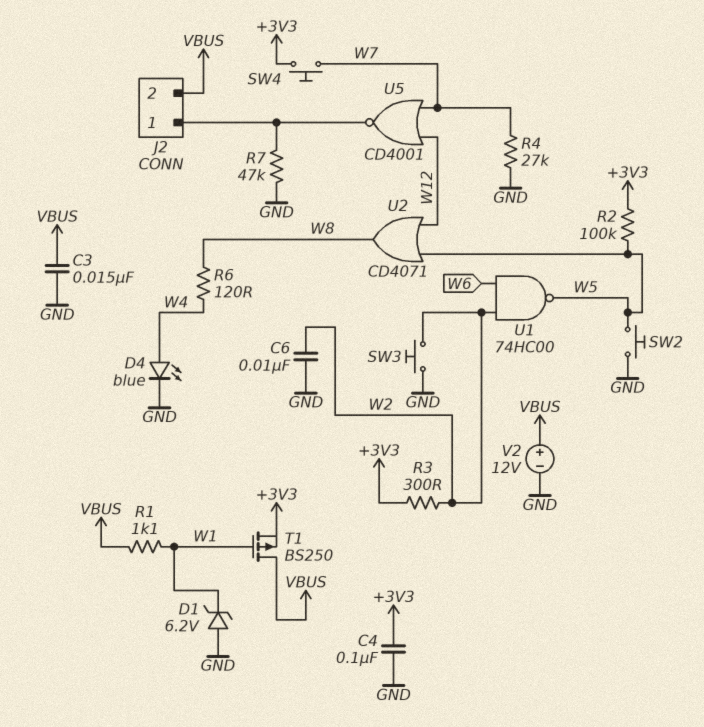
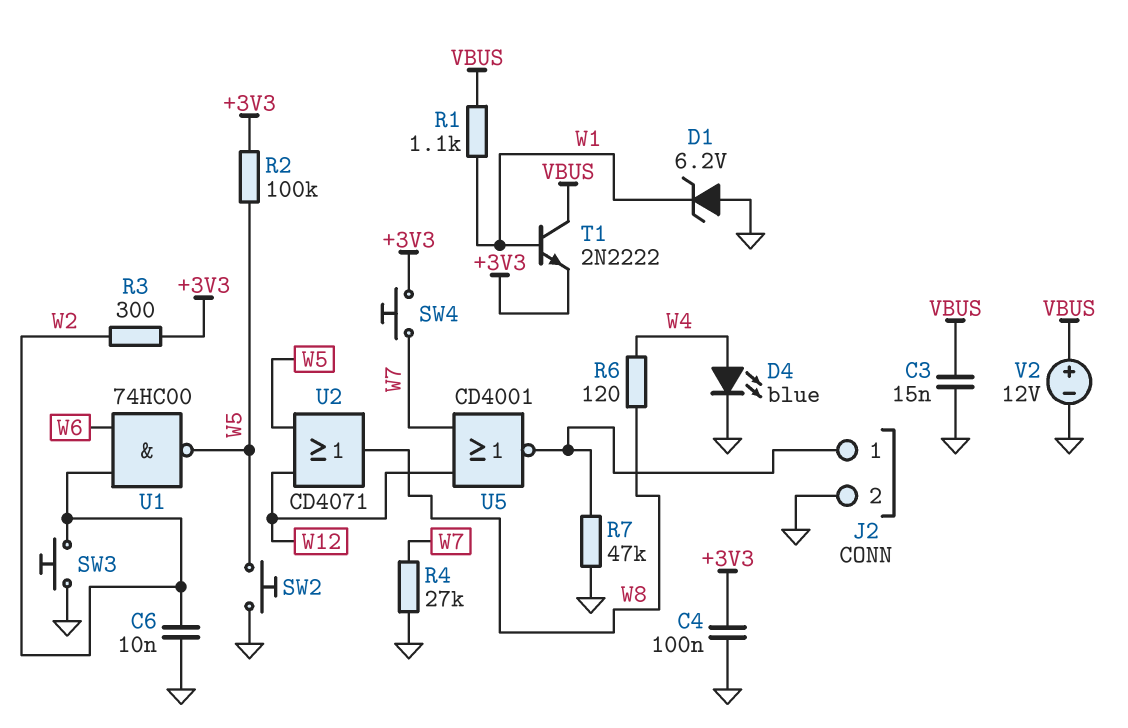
J2 pin 2: VBUS -> GND
T1: PMOS BS250 (G W1, D VBUS, S +3V3) -> NPN 2N2222 (B W1, C VBUS, E +3V3)

